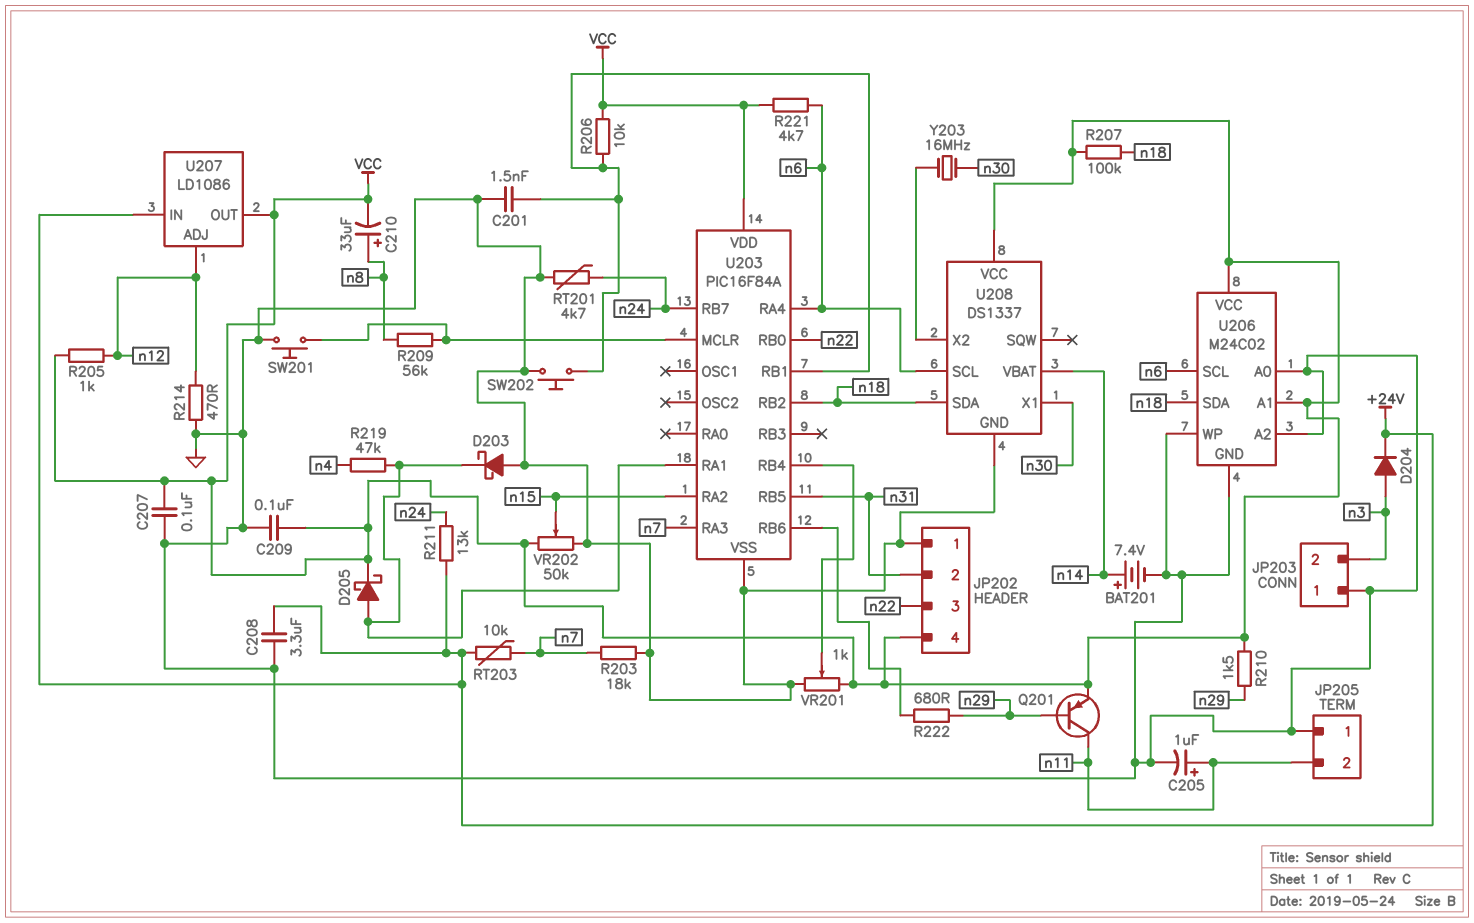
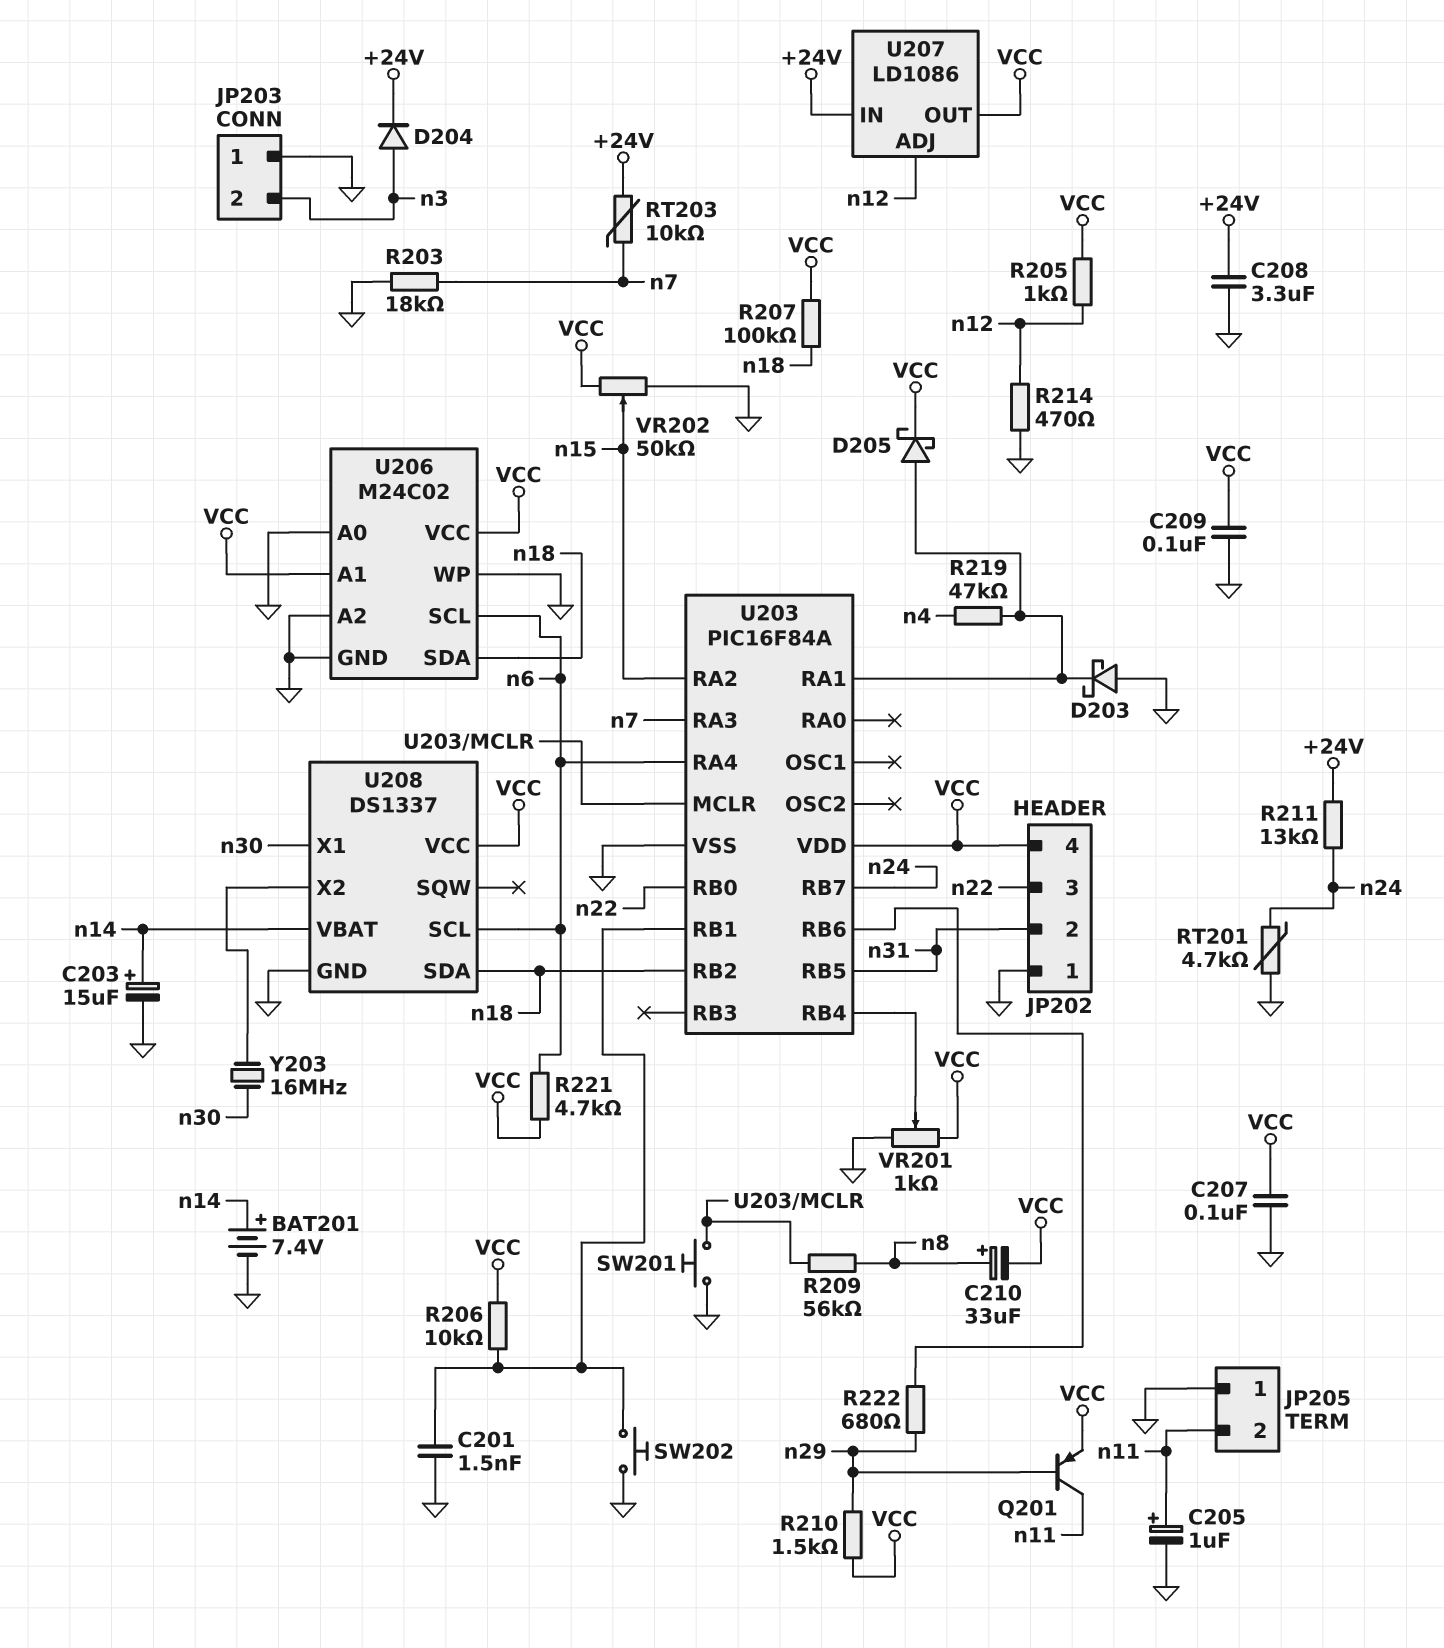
C203: none -> 15uF (plus n14, minus GND)

